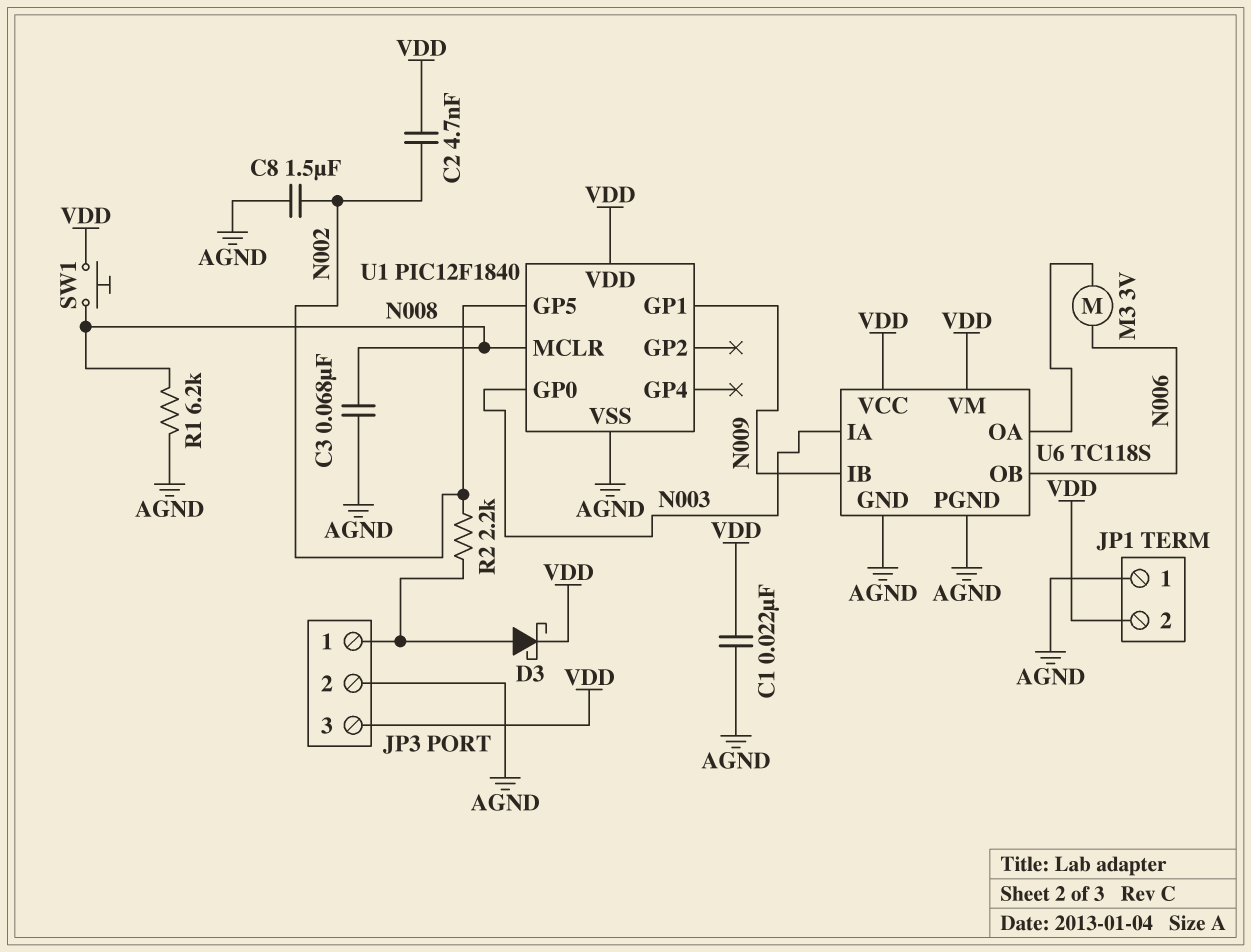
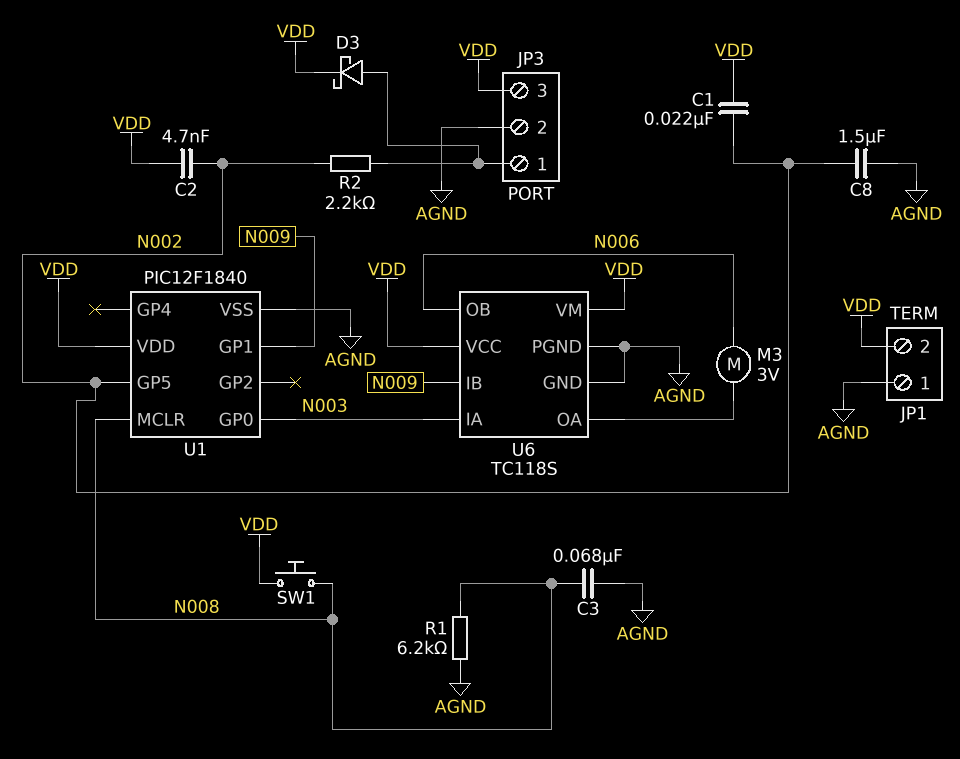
C1: 22nF (AGND, VDD) -> 22nF (N002, VDD)

